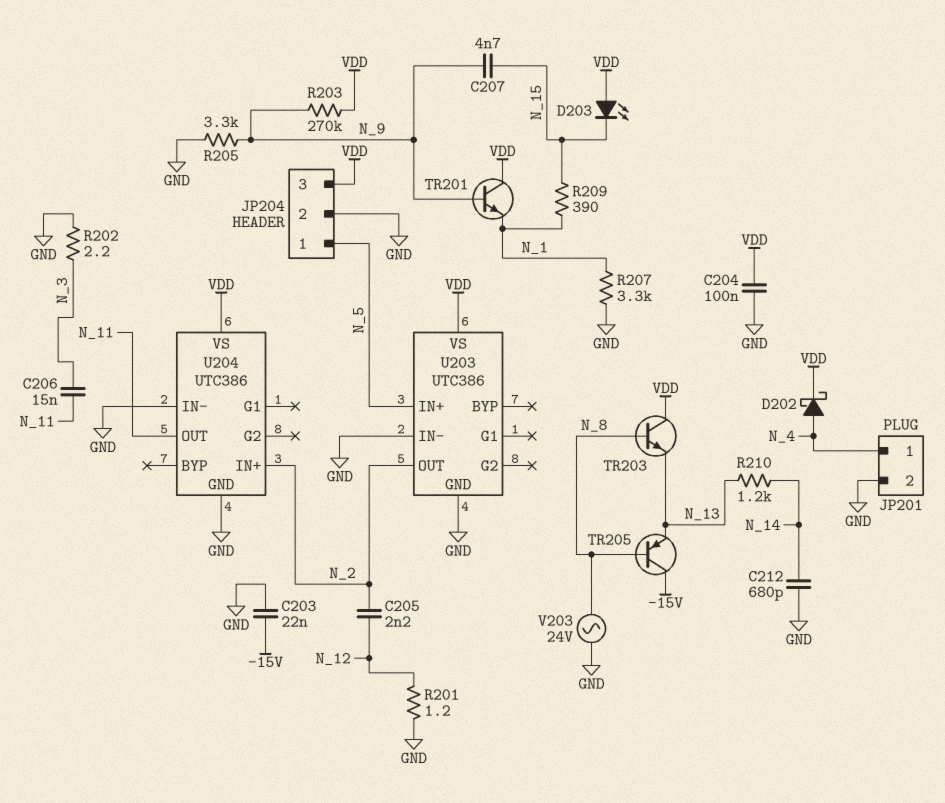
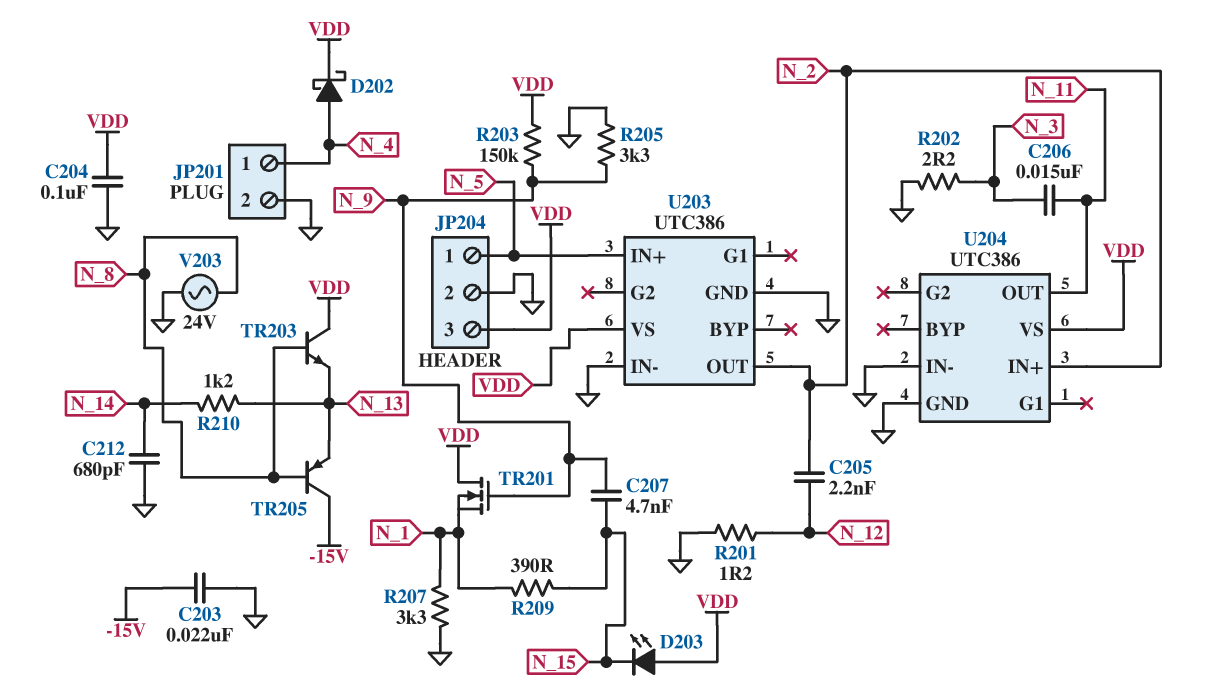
R203: 270k (N_9, VDD) -> 150k (N_9, VDD)
TR201: NPN (B N_9, C VDD, E N_1) -> NMOS (G N_9, D VDD, S N_1)

